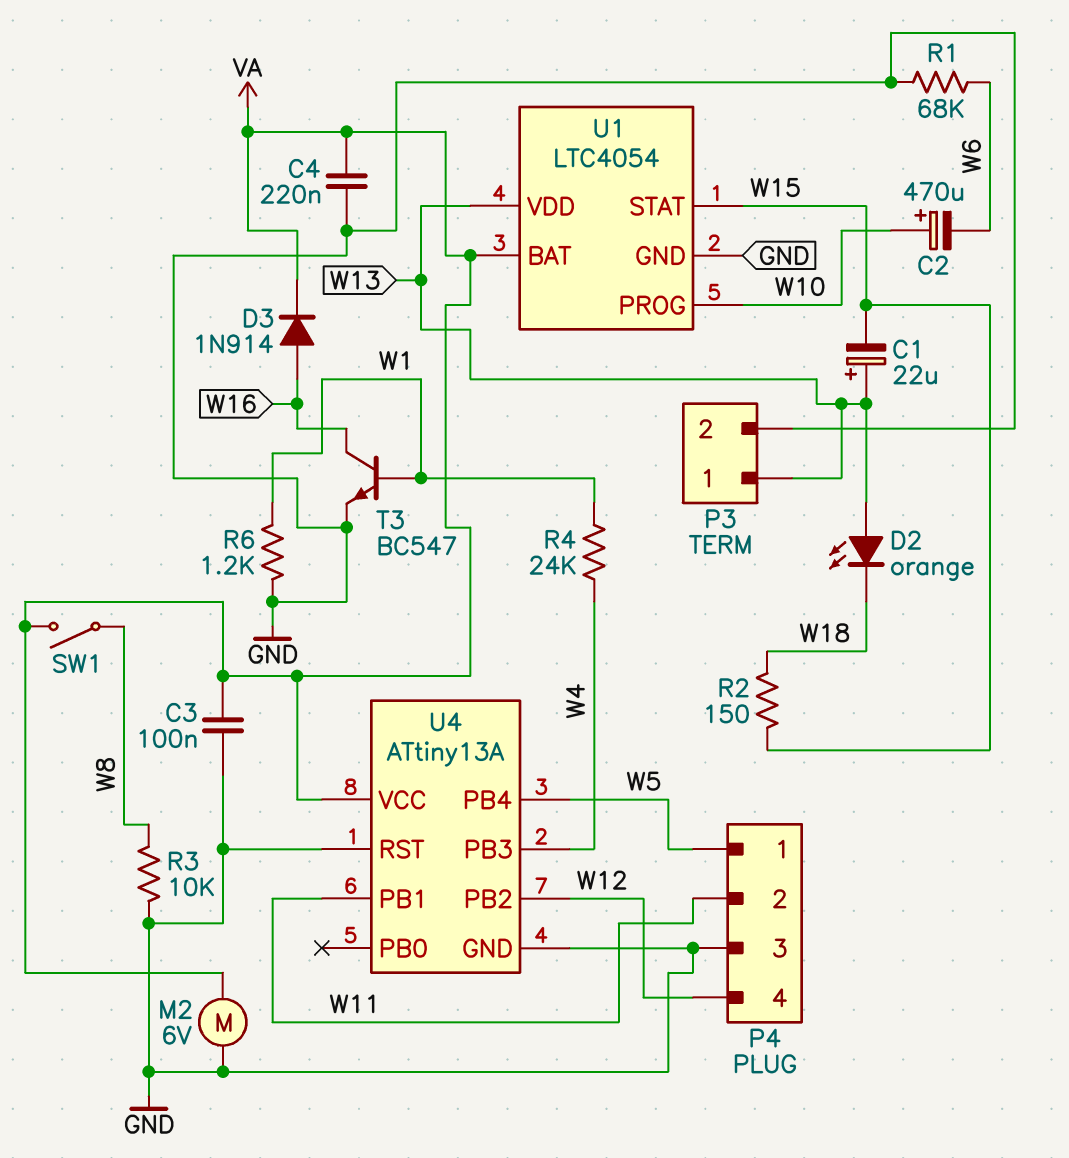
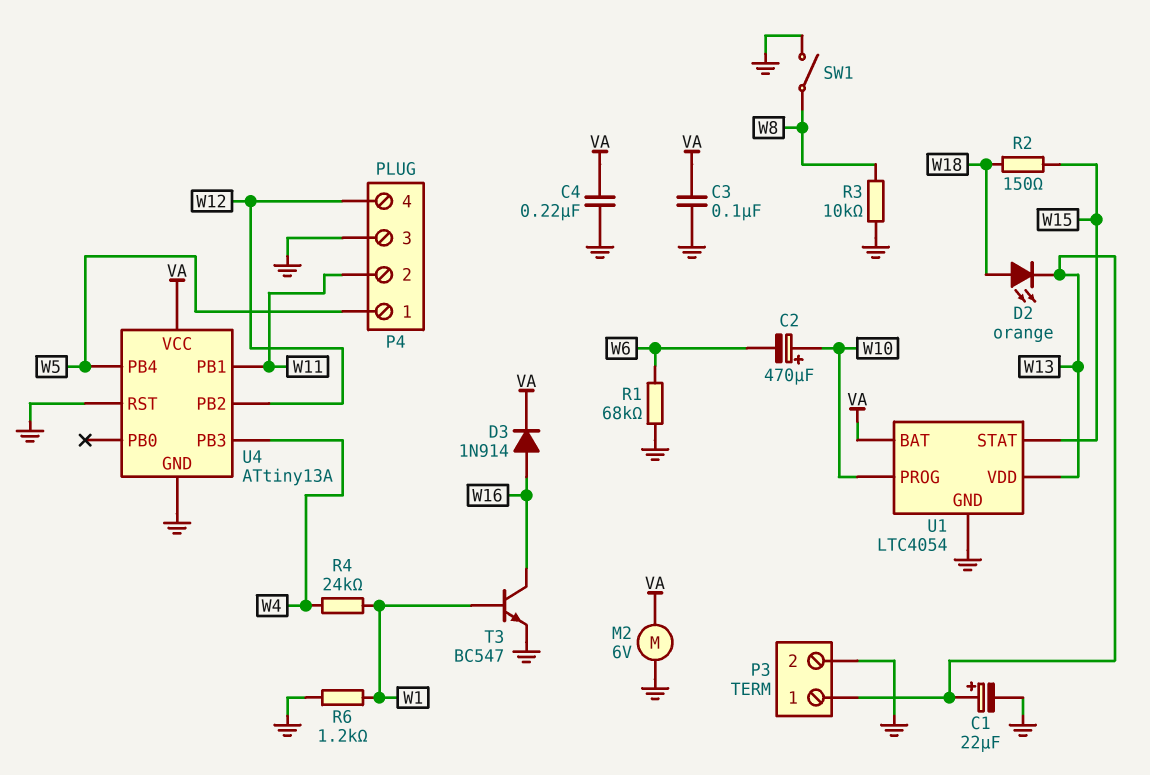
C1: 22uF (plus W13, minus W15) -> 22uF (plus W13, minus GND)
D2: LED orange (A W13, K W18) -> LED orange (A W18, K W13)
SW1: switch (VA, W8) -> switch (GND, W8)

